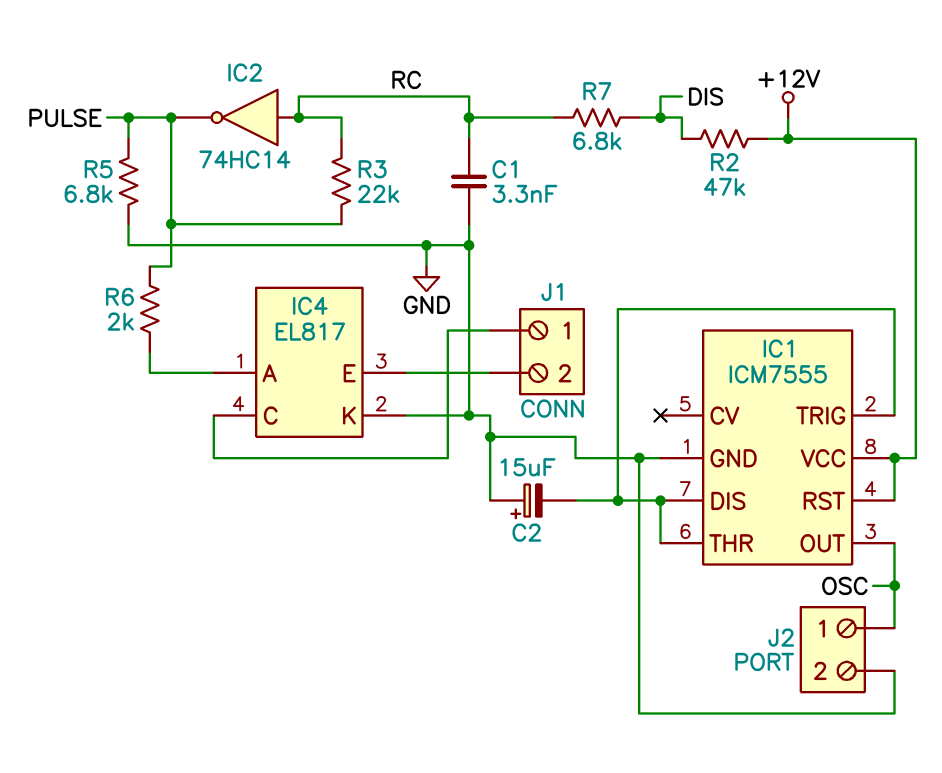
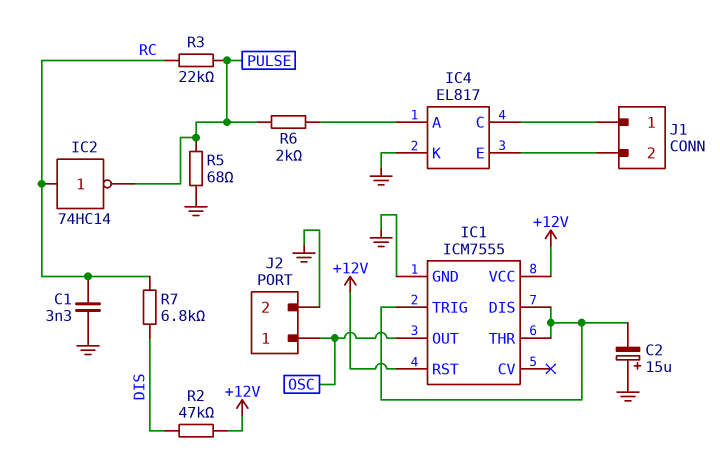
R5: 6.8k (GND, PULSE) -> 68 (GND, PULSE)

